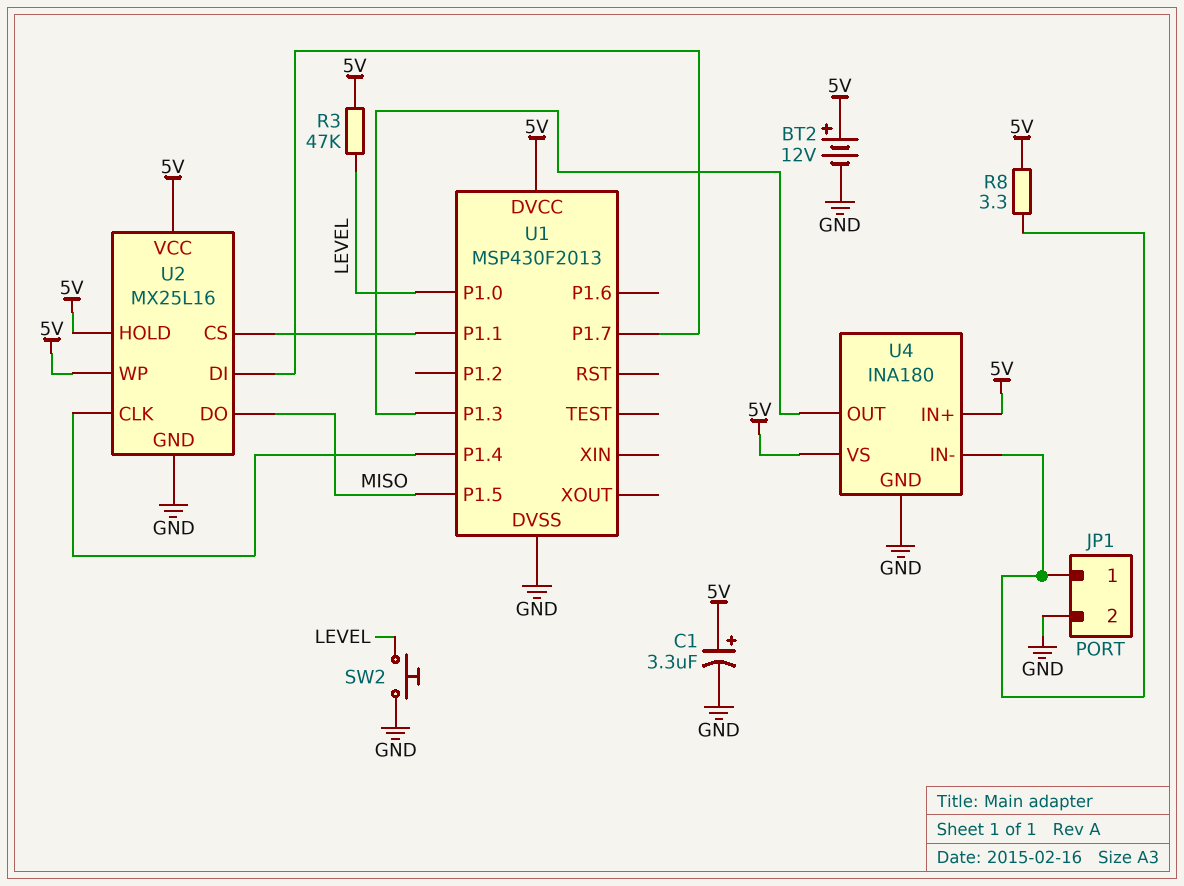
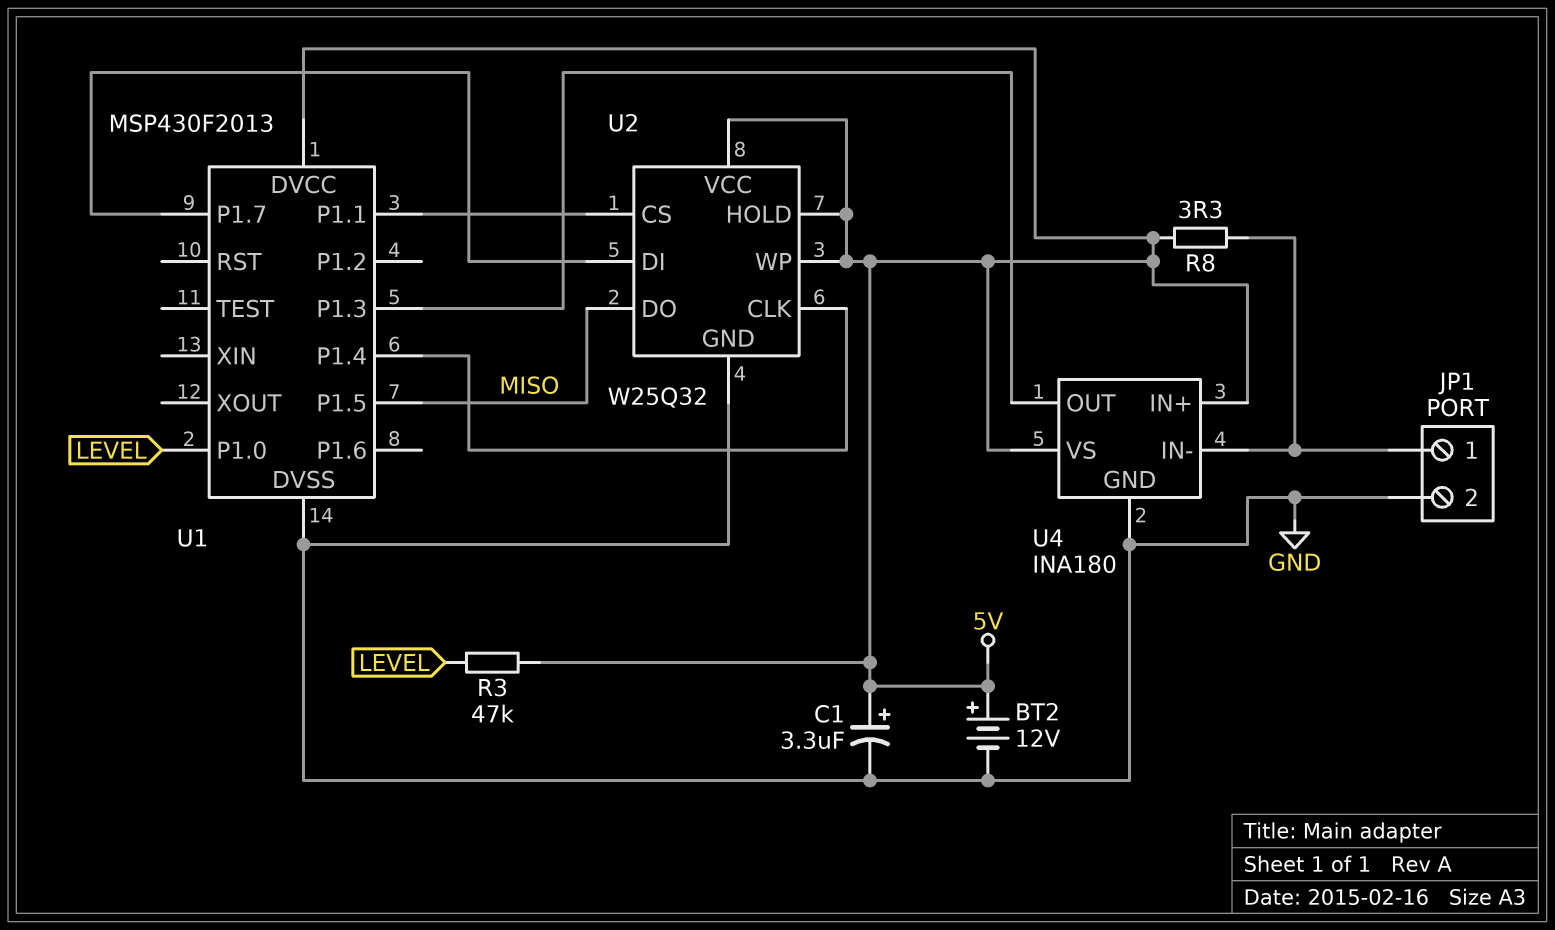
SW2: button (GND, LEVEL) -> none
U2: MX25L16 -> W25Q32

